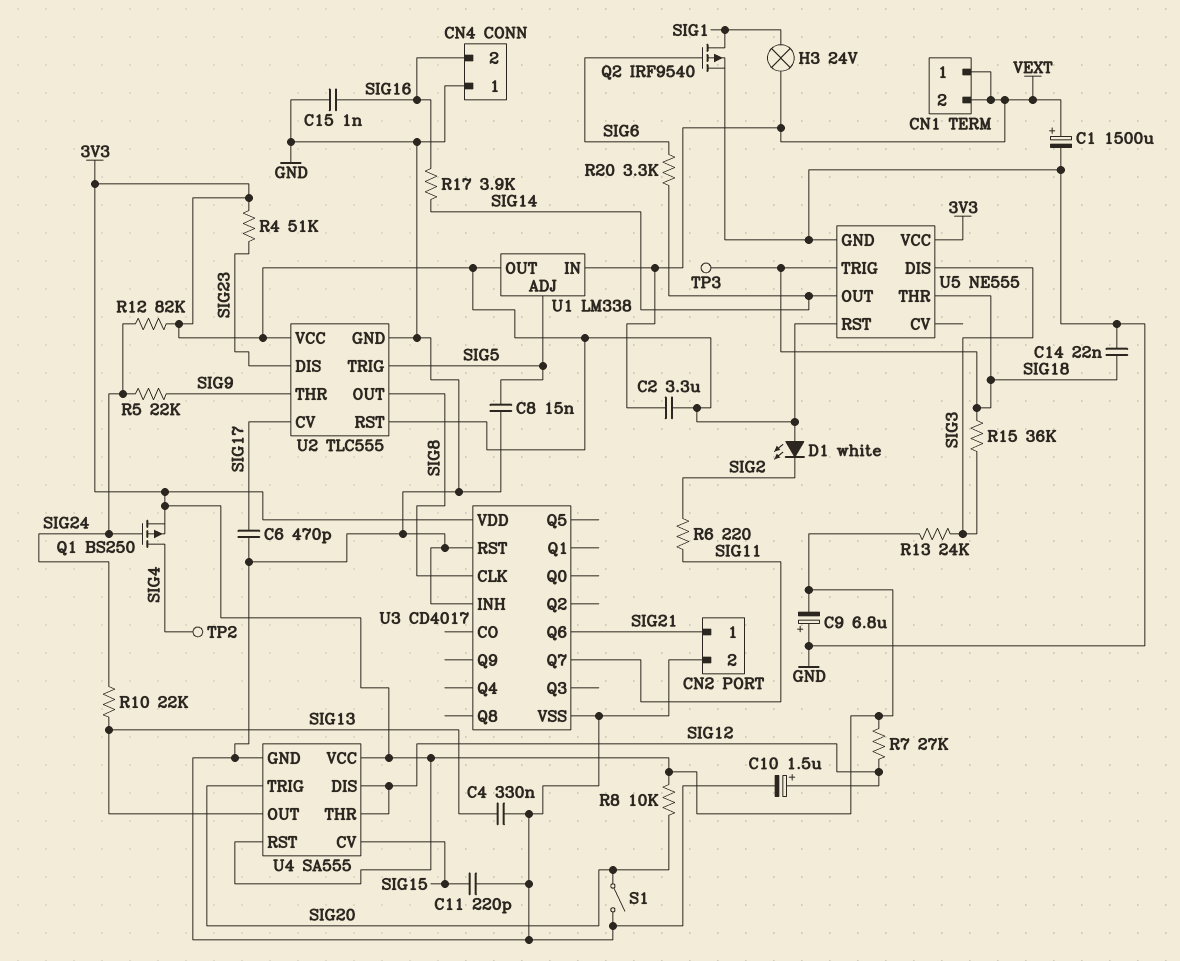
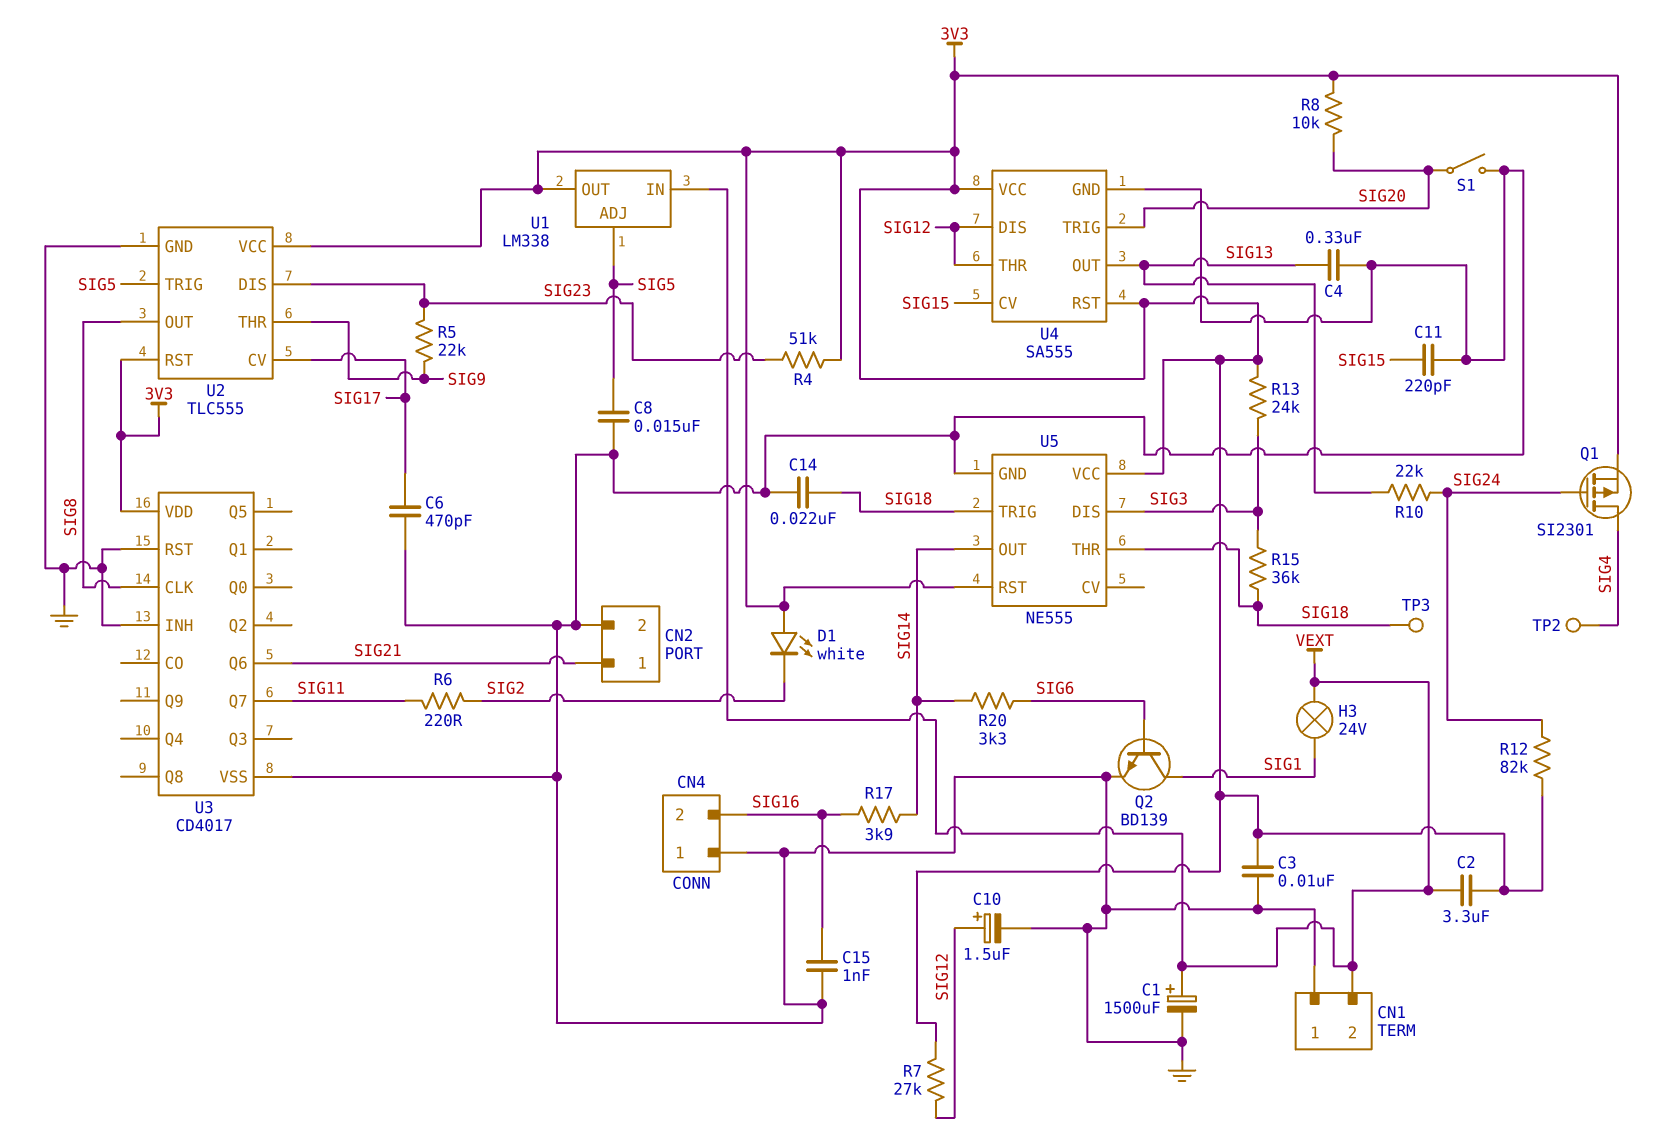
C3: none -> 10nF (3V3, GND)
C9: 6.8uF (plus GND, minus 3V3) -> none
CN1 pin 1: VEXT -> GND
Q1: PMOS BS250 (G SIG24, D SIG4, S 3V3) -> PMOS SI2301 (G SIG24, D SIG4, S 3V3)
Q2: PMOS IRF9540 (G SIG6, D SIG1, S GND) -> NPN BD139 (B SIG6, C SIG1, E GND)
R5: 22k (SIG9, SIG24) -> 22k (SIG9, SIG23)

